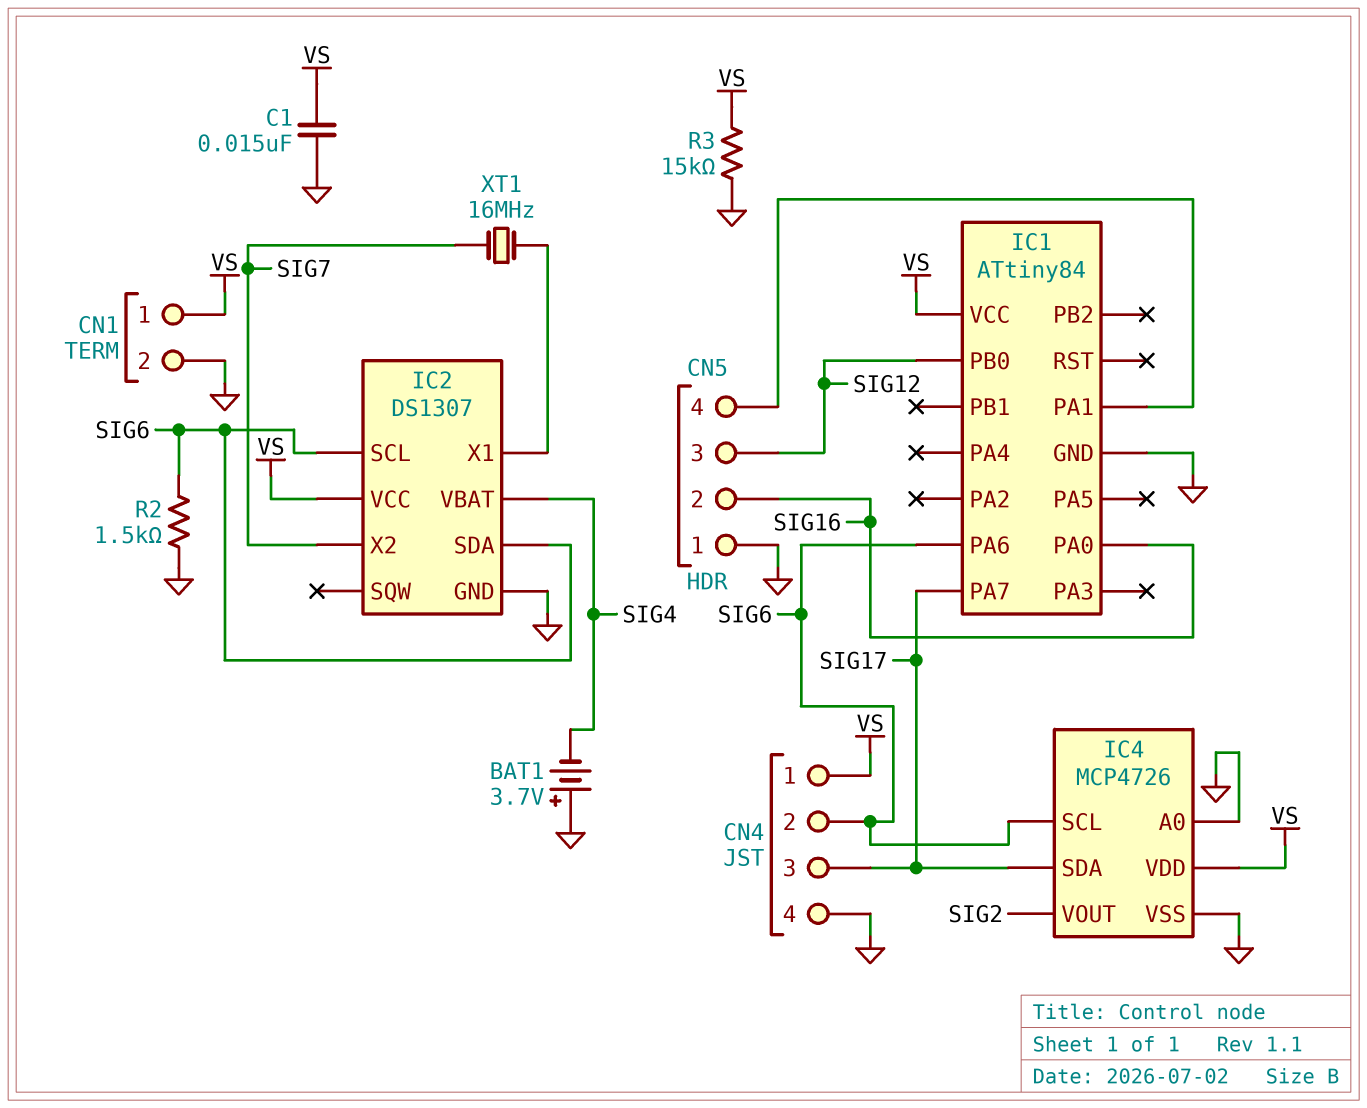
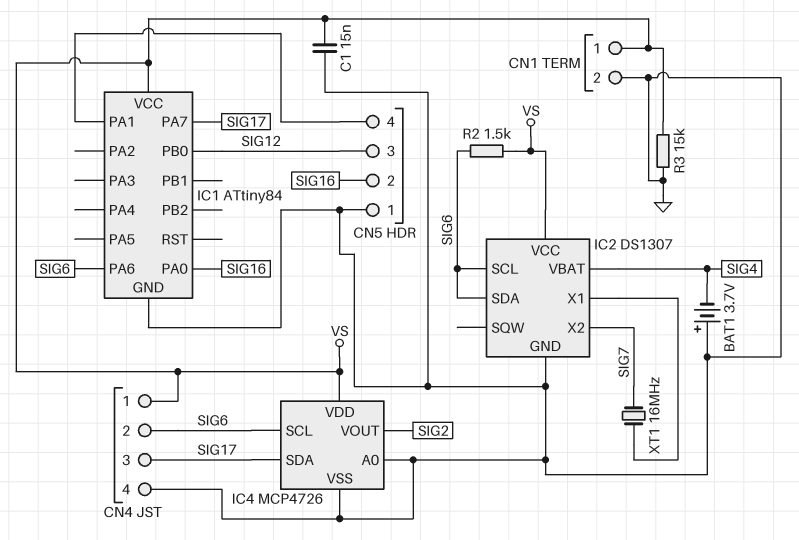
R2: 1.5k (GND, SIG6) -> 1.5k (SIG6, VS)

